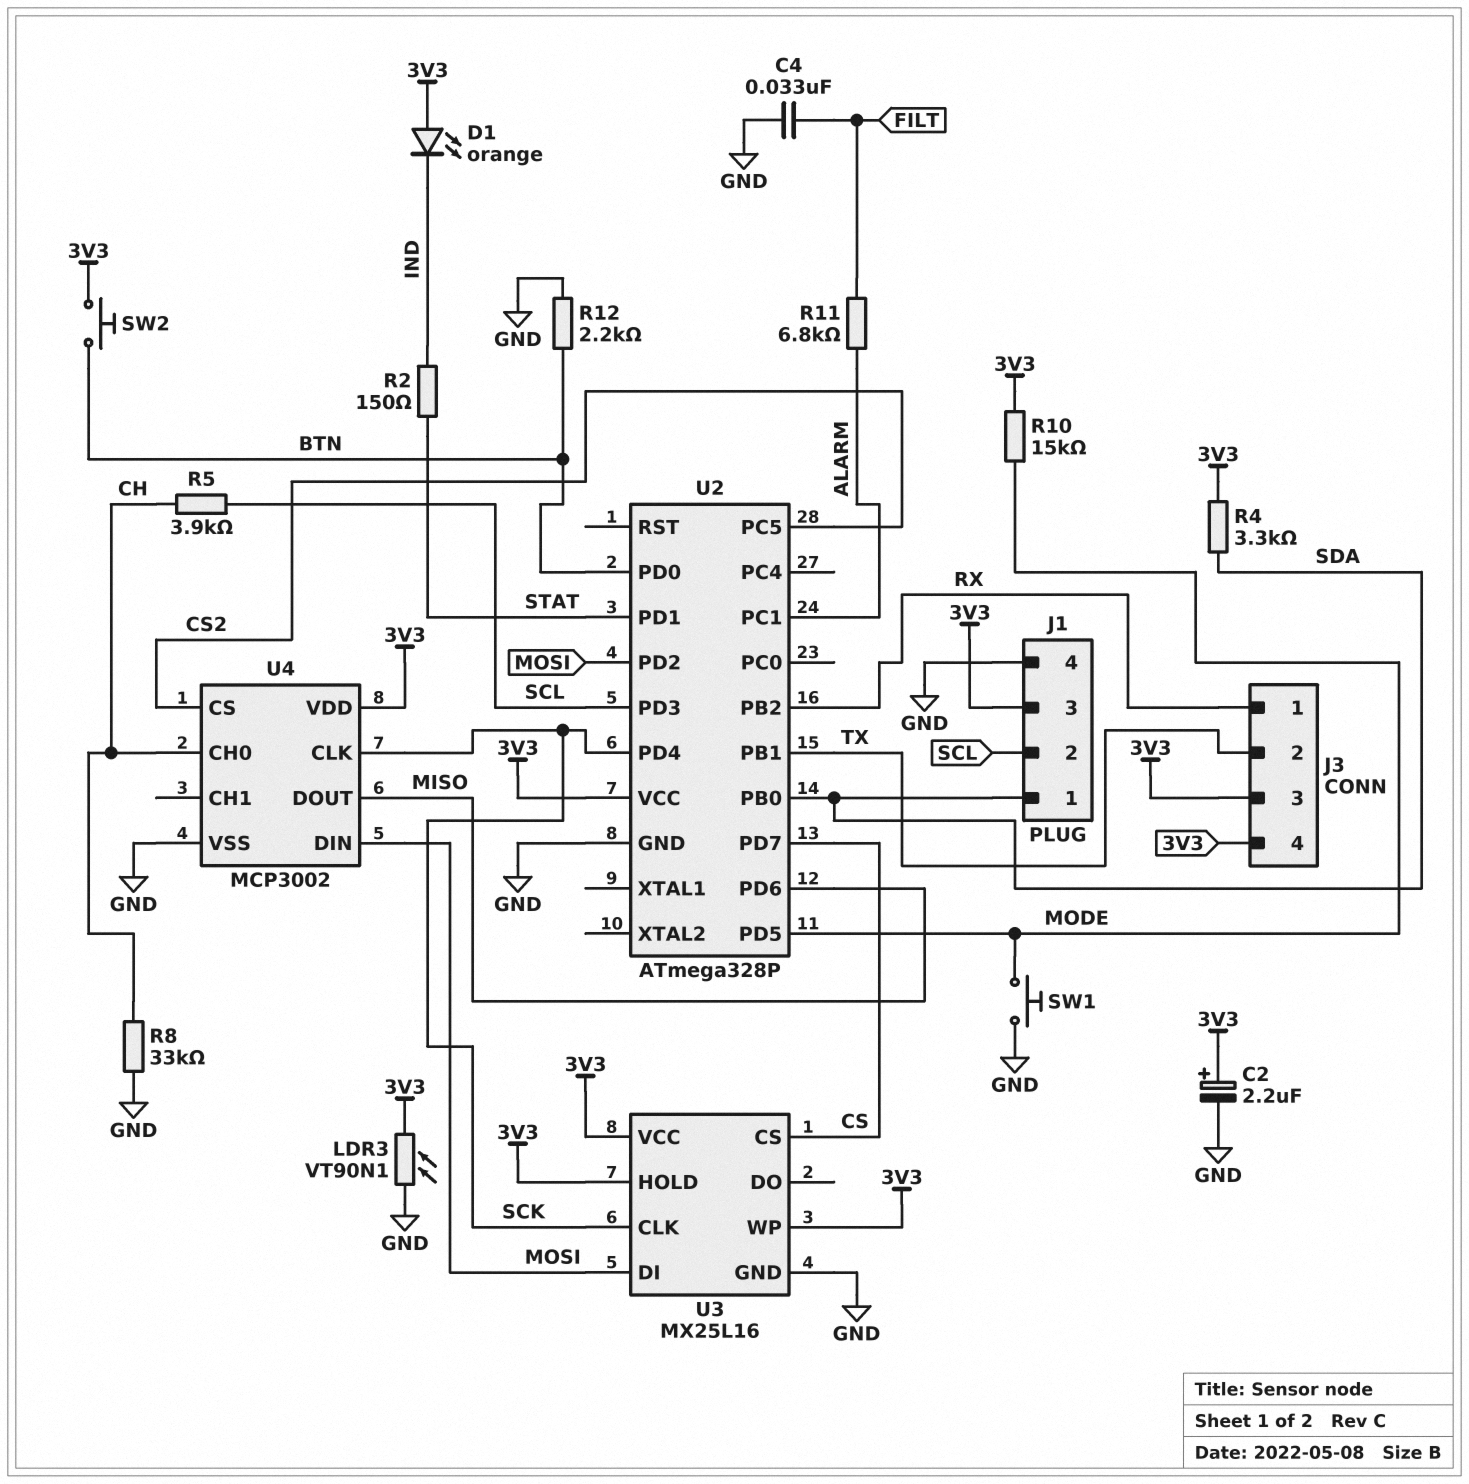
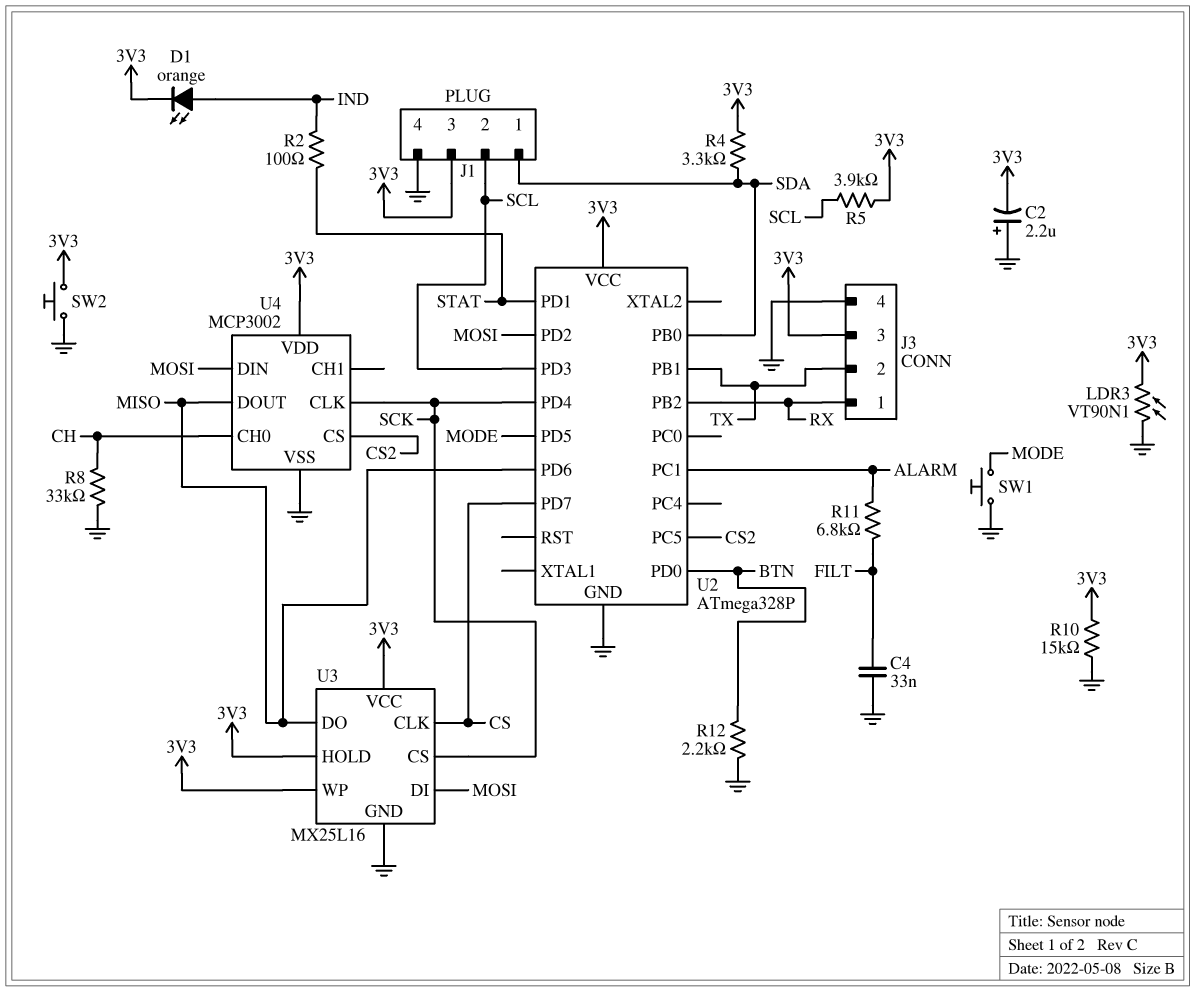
C2: 2.2uF (plus 3V3, minus GND) -> 2.2uF (plus GND, minus 3V3)
D1: LED orange (A 3V3, K IND) -> LED orange (A IND, K 3V3)
J3 pin 4: 3V3 -> GND
R2: 150 (IND, STAT) -> 100 (IND, STAT)
R5: 3.9k (CH, SCL) -> 3.9k (3V3, SCL)
R10: 15k (3V3, MODE) -> 15k (3V3, GND)
SW2: button (3V3, BTN) -> button (3V3, GND)
U3 pin CLK: SCK -> CS
U3 pin CS: CS -> SCK
U3 pin DO: none -> MISO

